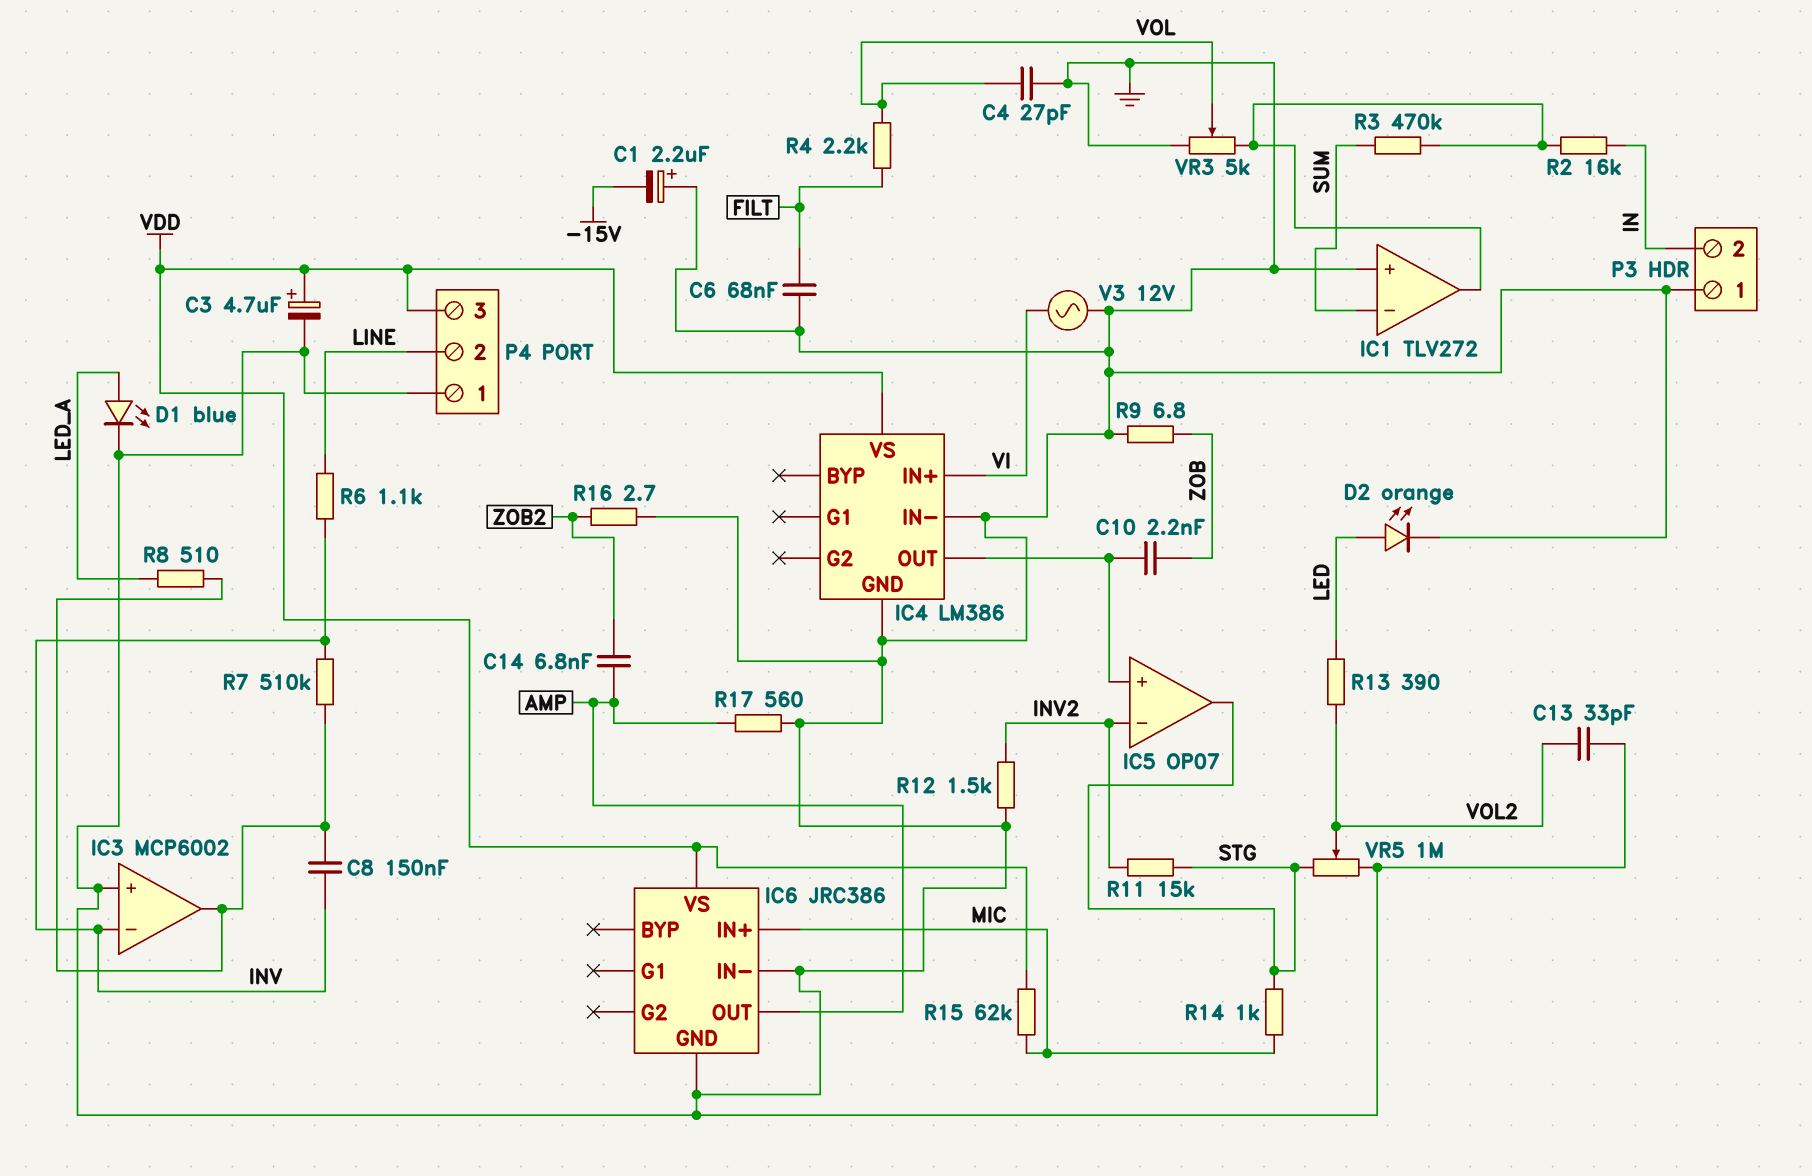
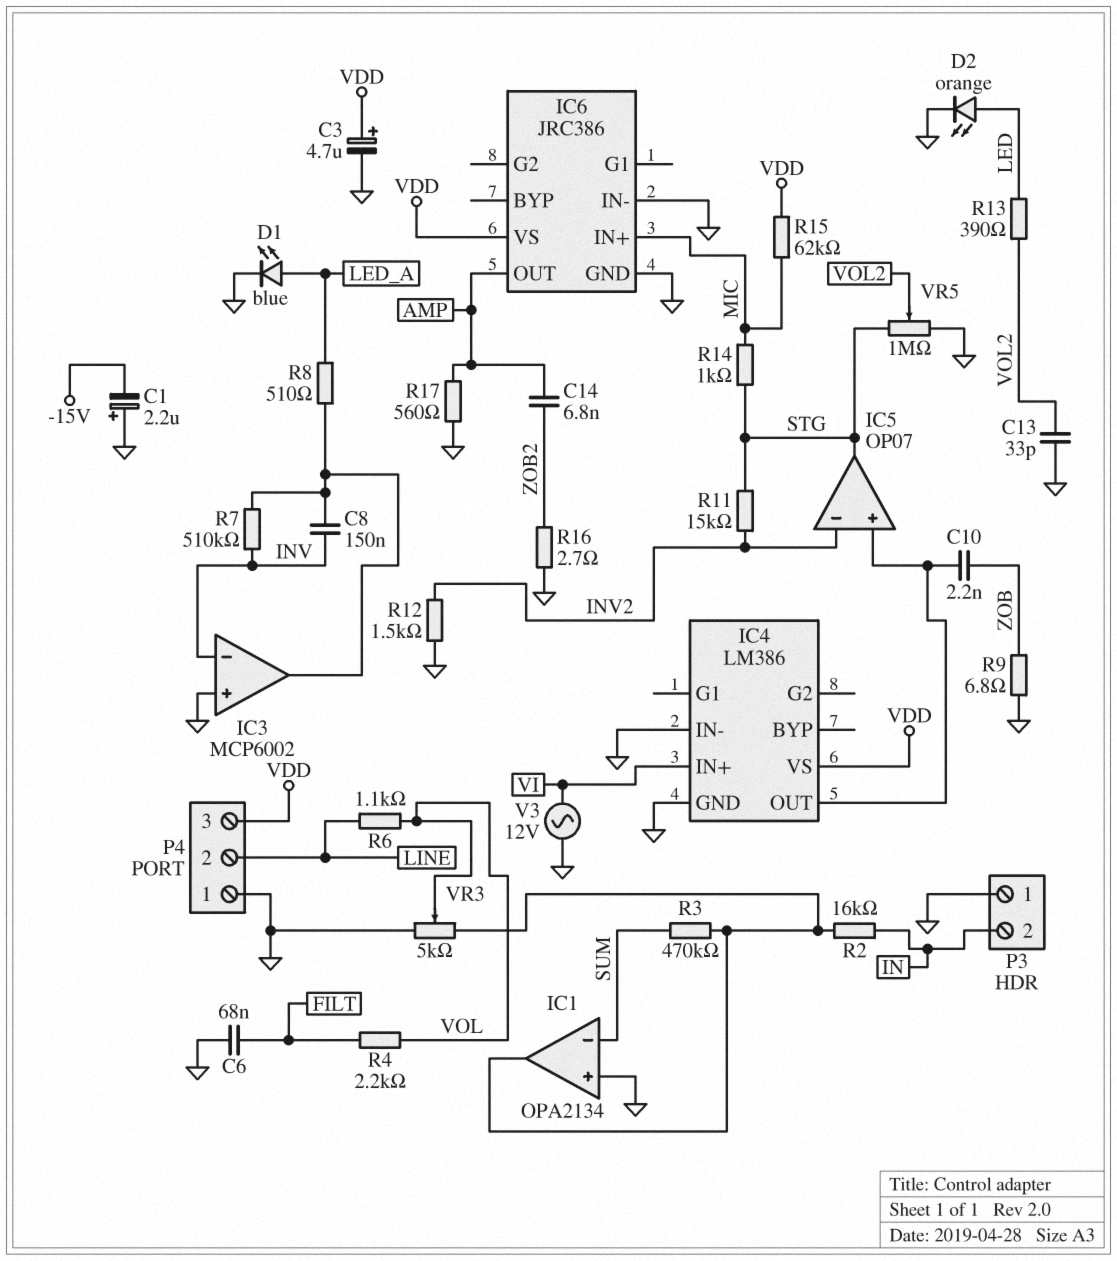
C4: 27pF (GND, VOL) -> none
IC1: TLV272 -> OPA2134
R6: 1.1k (INV, LINE) -> 1.1k (LINE, VOL)

